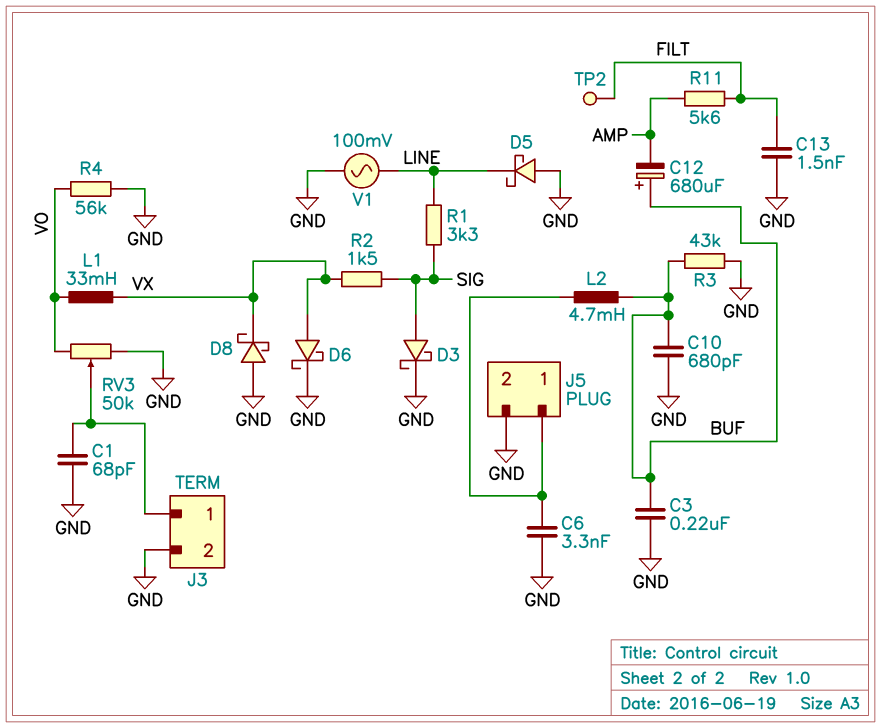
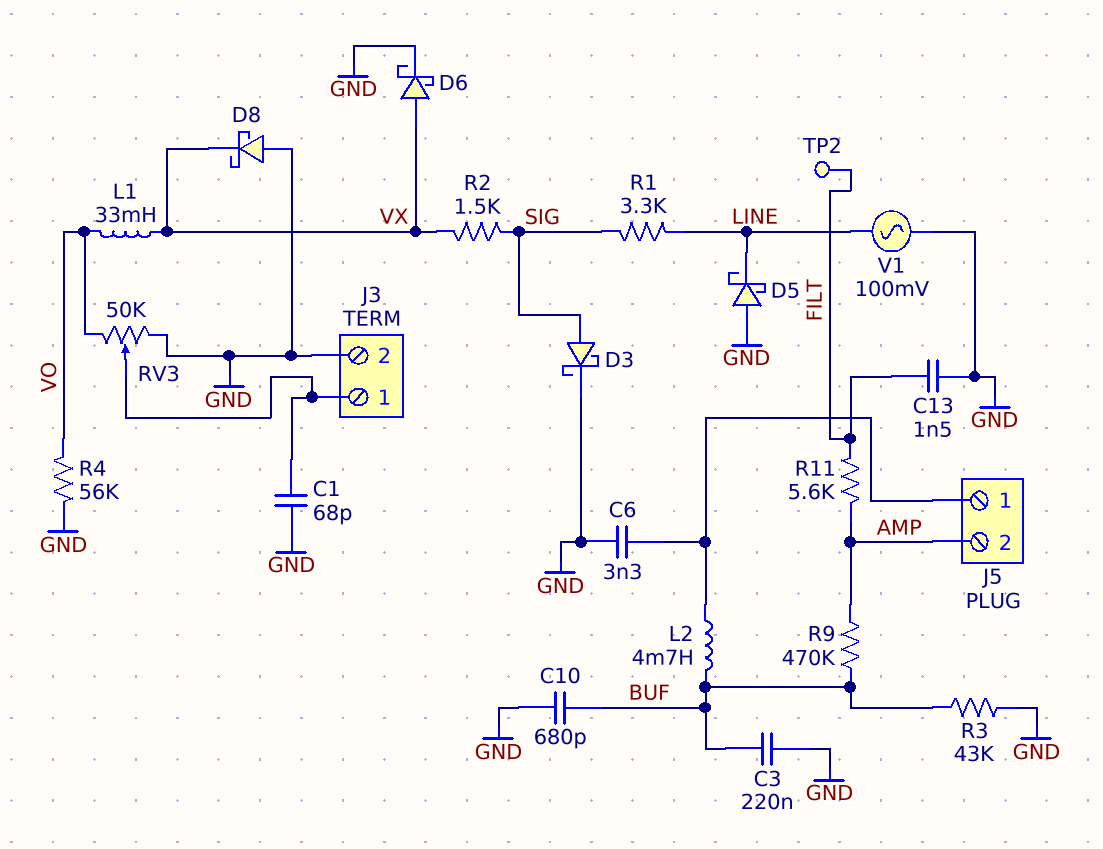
C12: 680uF (plus BUF, minus AMP) -> none
J5 pin 2: GND -> AMP
R9: none -> 470k (AMP, BUF)

